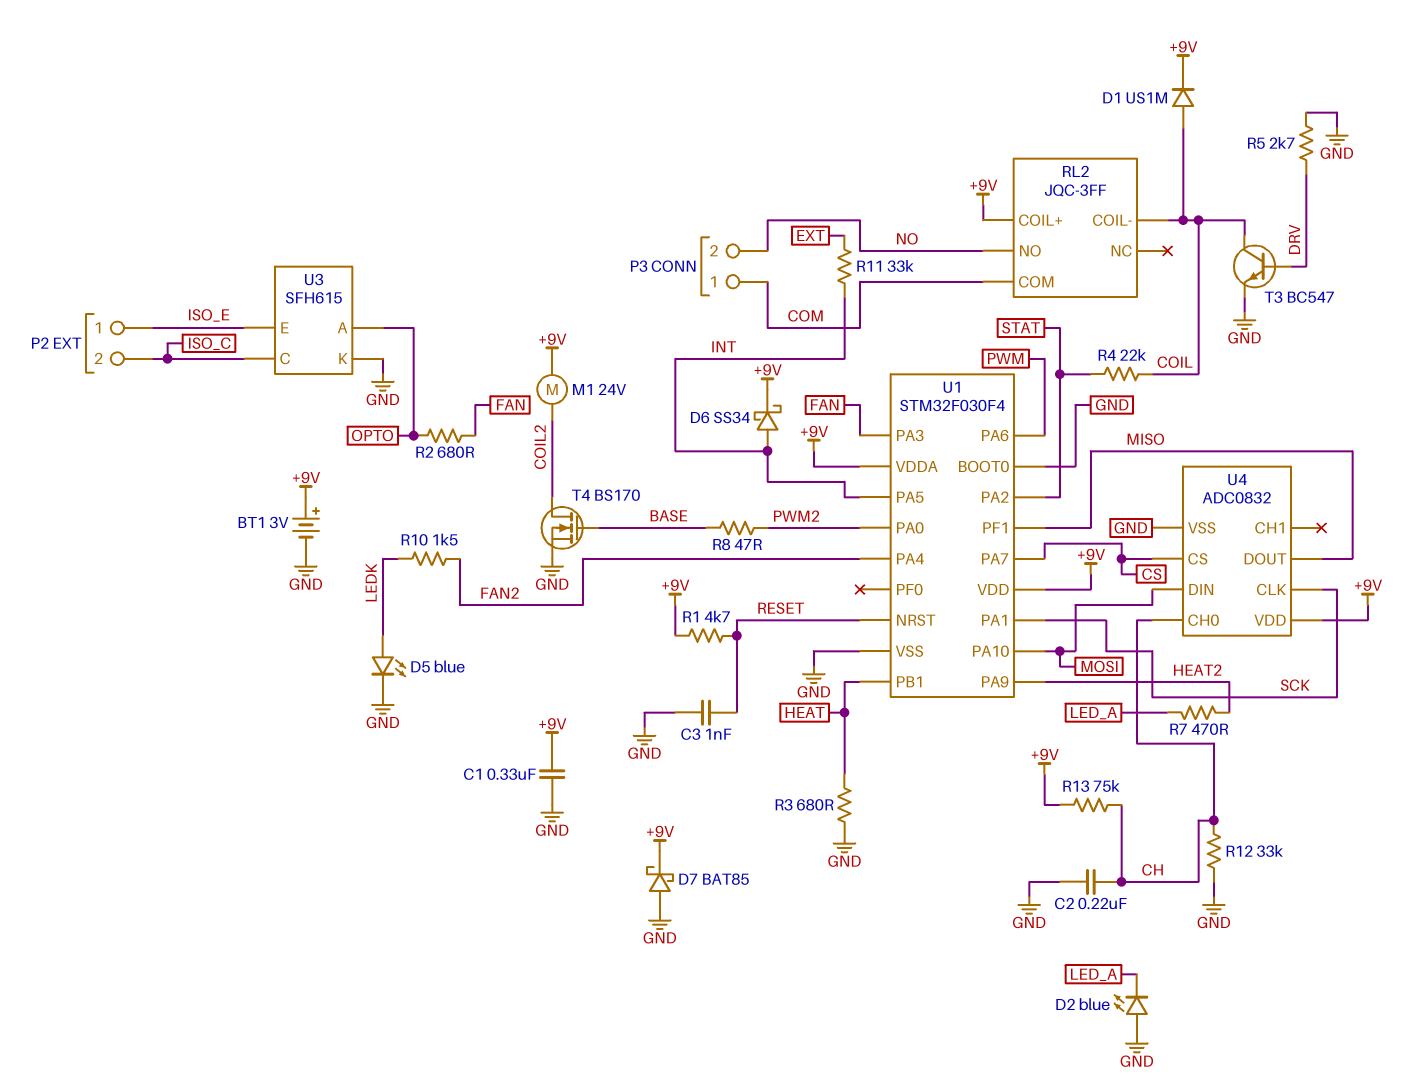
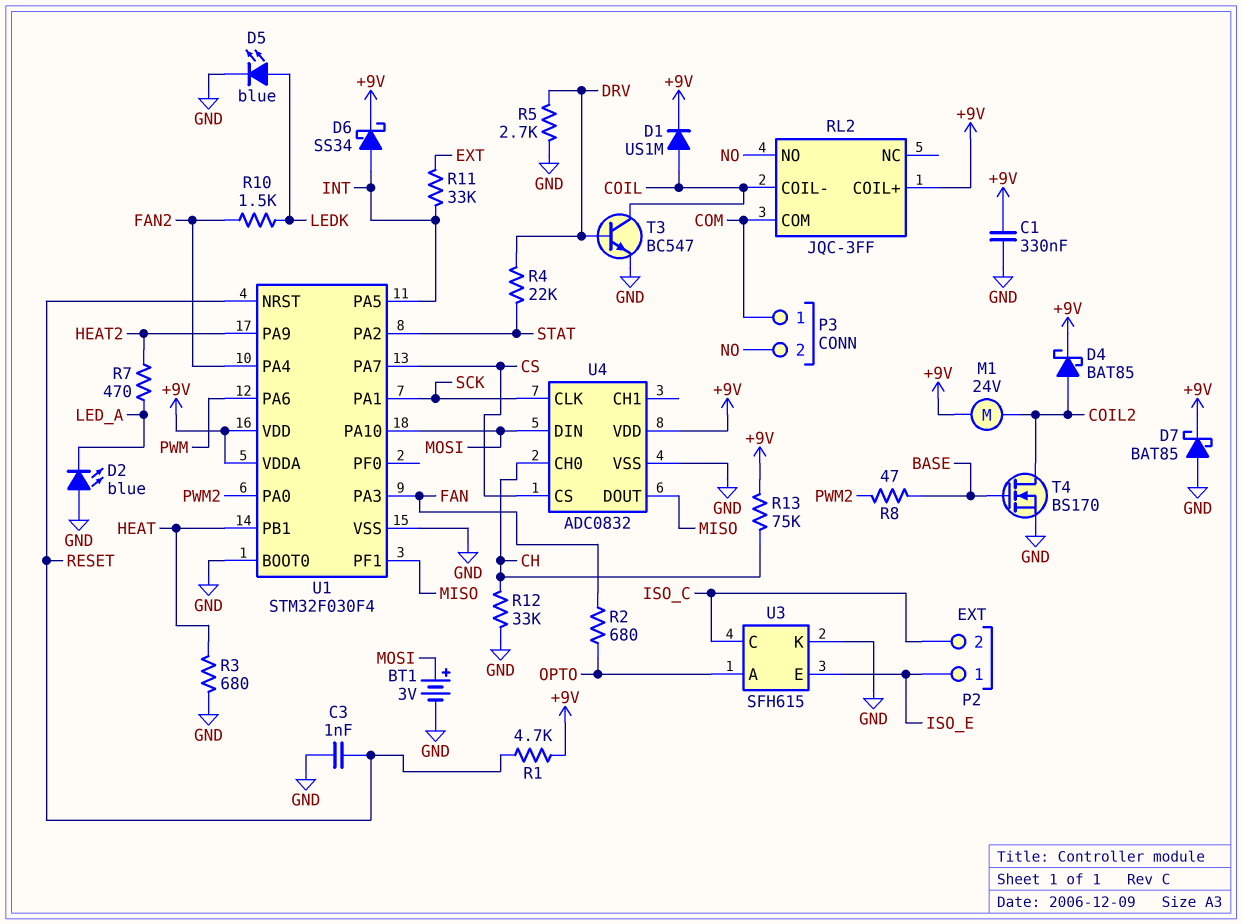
BT1: 3V (plus +9V, minus GND) -> 3V (plus MOSI, minus GND)
C2: 220nF (CH, GND) -> none
D4: none -> schottky BAT85 (A COIL2, K +9V)
R4: 22k (COIL, STAT) -> 22k (DRV, STAT)

